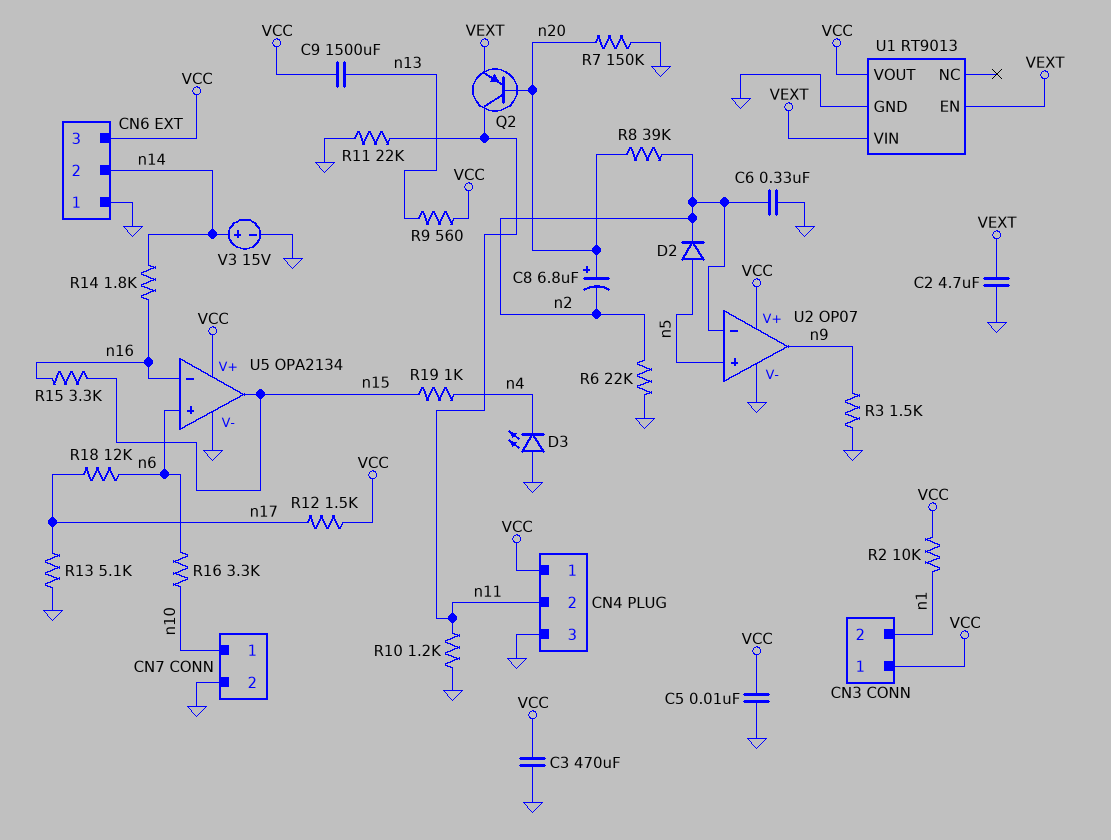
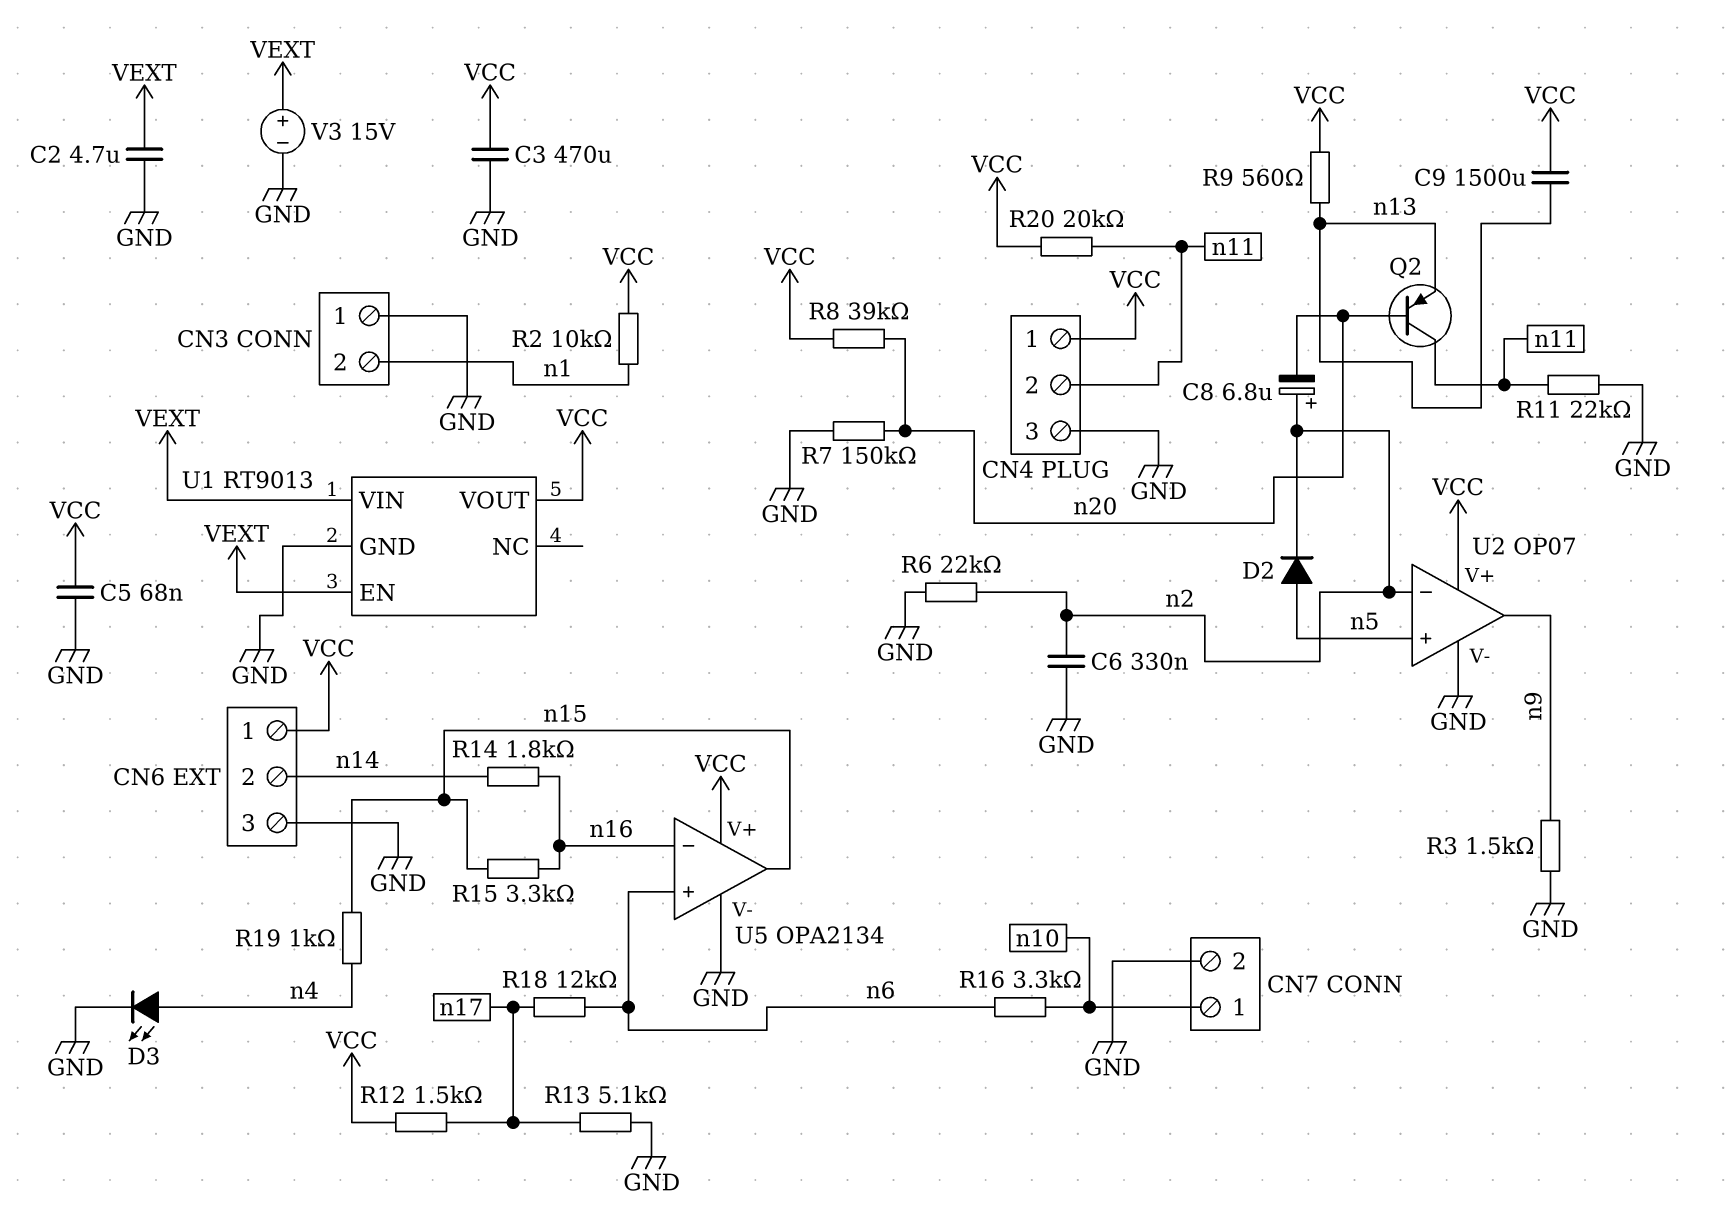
C5: 10nF (GND, VCC) -> 68nF (GND, VCC)
C8: 6.8uF (plus n20, minus n2) -> 6.8uF (plus n2, minus n20)
CN3 pin 1: VCC -> GND
CN6 pin 1: GND -> VCC
CN6 pin 3: VCC -> GND
D3: LED (A GND, K n4) -> LED (A n4, K GND)
Q2: PNP (B n20, C n11, E VEXT) -> PNP (B n20, C n11, E n13)
R8: 39k (n2, n20) -> 39k (VCC, n20)
R10: 1.2k (GND, n11) -> none
R20: none -> 20k (VCC, n11)
V3: 15V (plus n14, minus GND) -> 15V (plus VEXT, minus GND)

